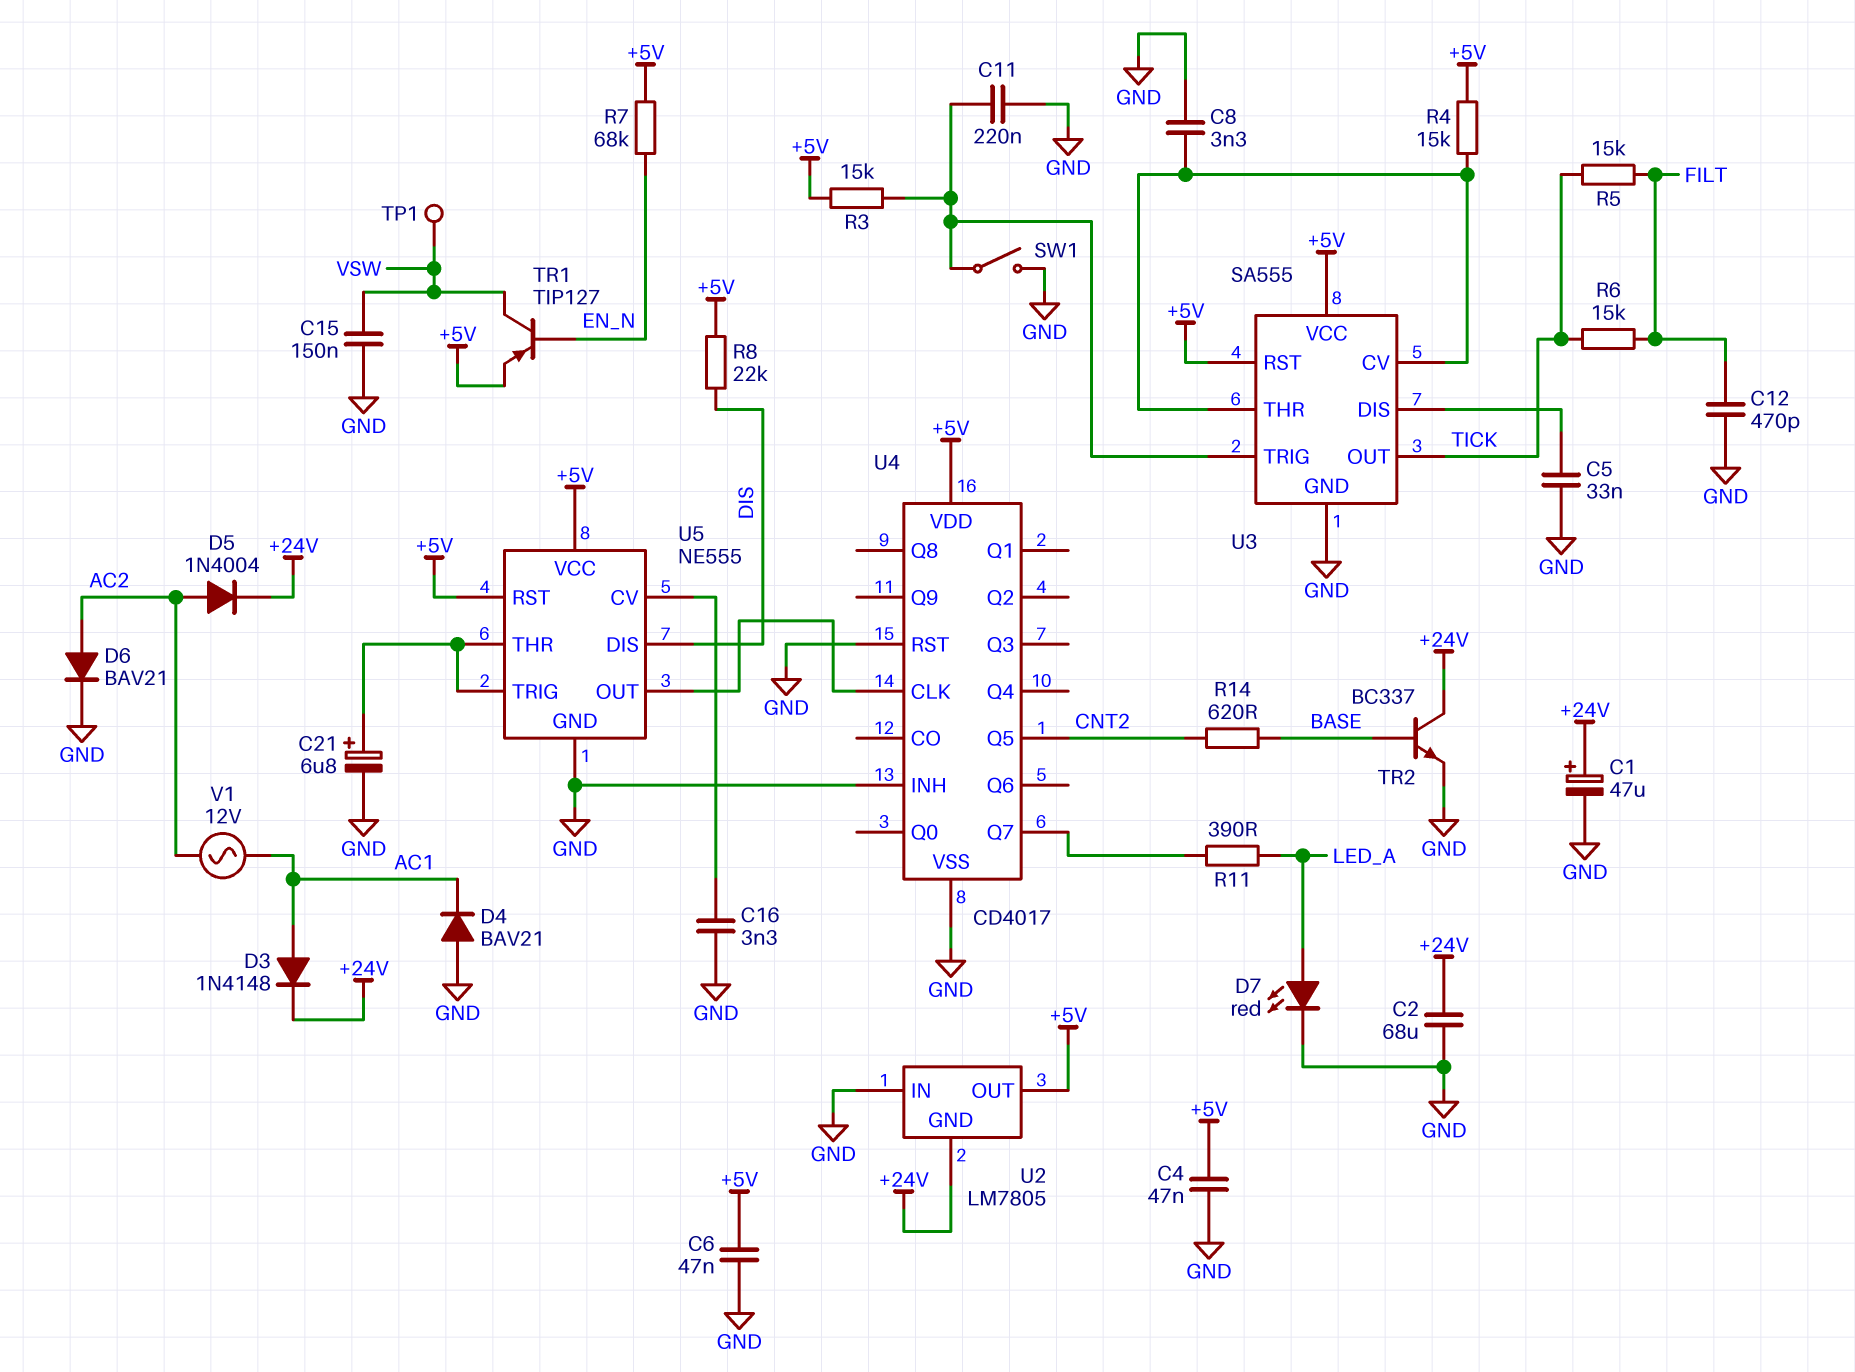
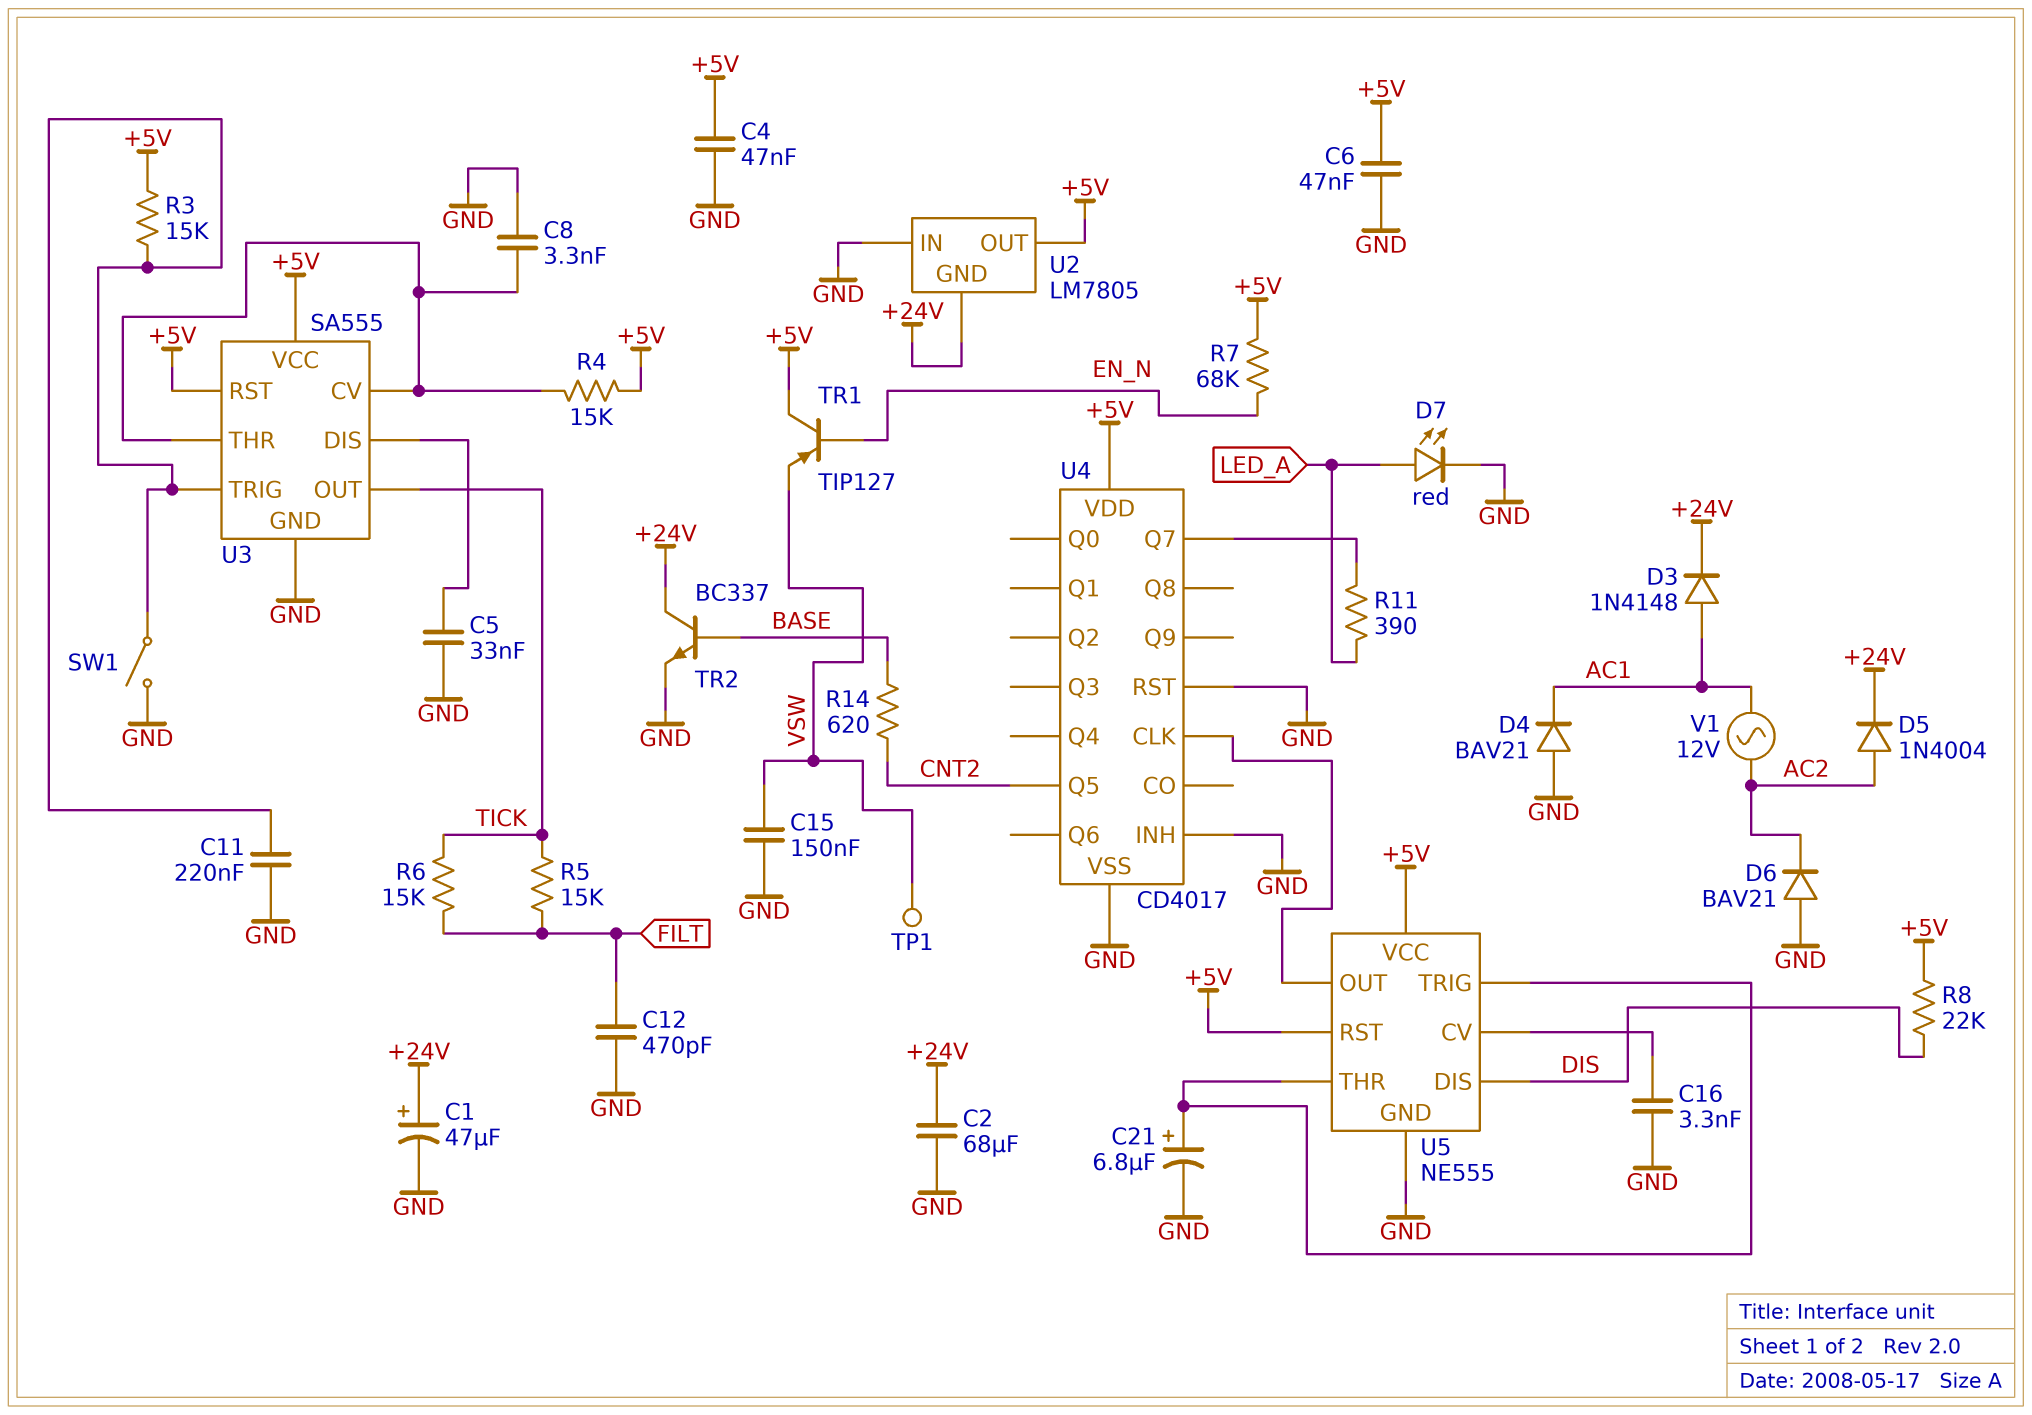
D6: diode BAV21 (A AC2, K GND) -> diode BAV21 (A GND, K AC2)
TR1: PNP TIP127 (B EN_N, C VSW, E +5V) -> PNP TIP127 (B EN_N, C +5V, E VSW)

